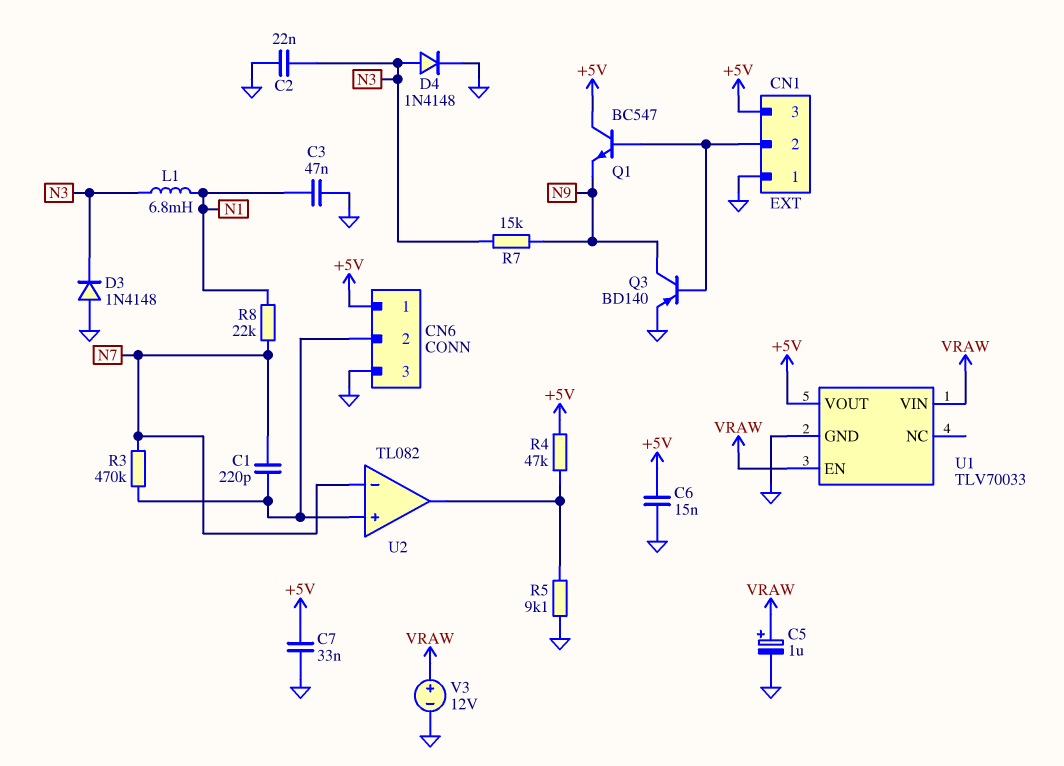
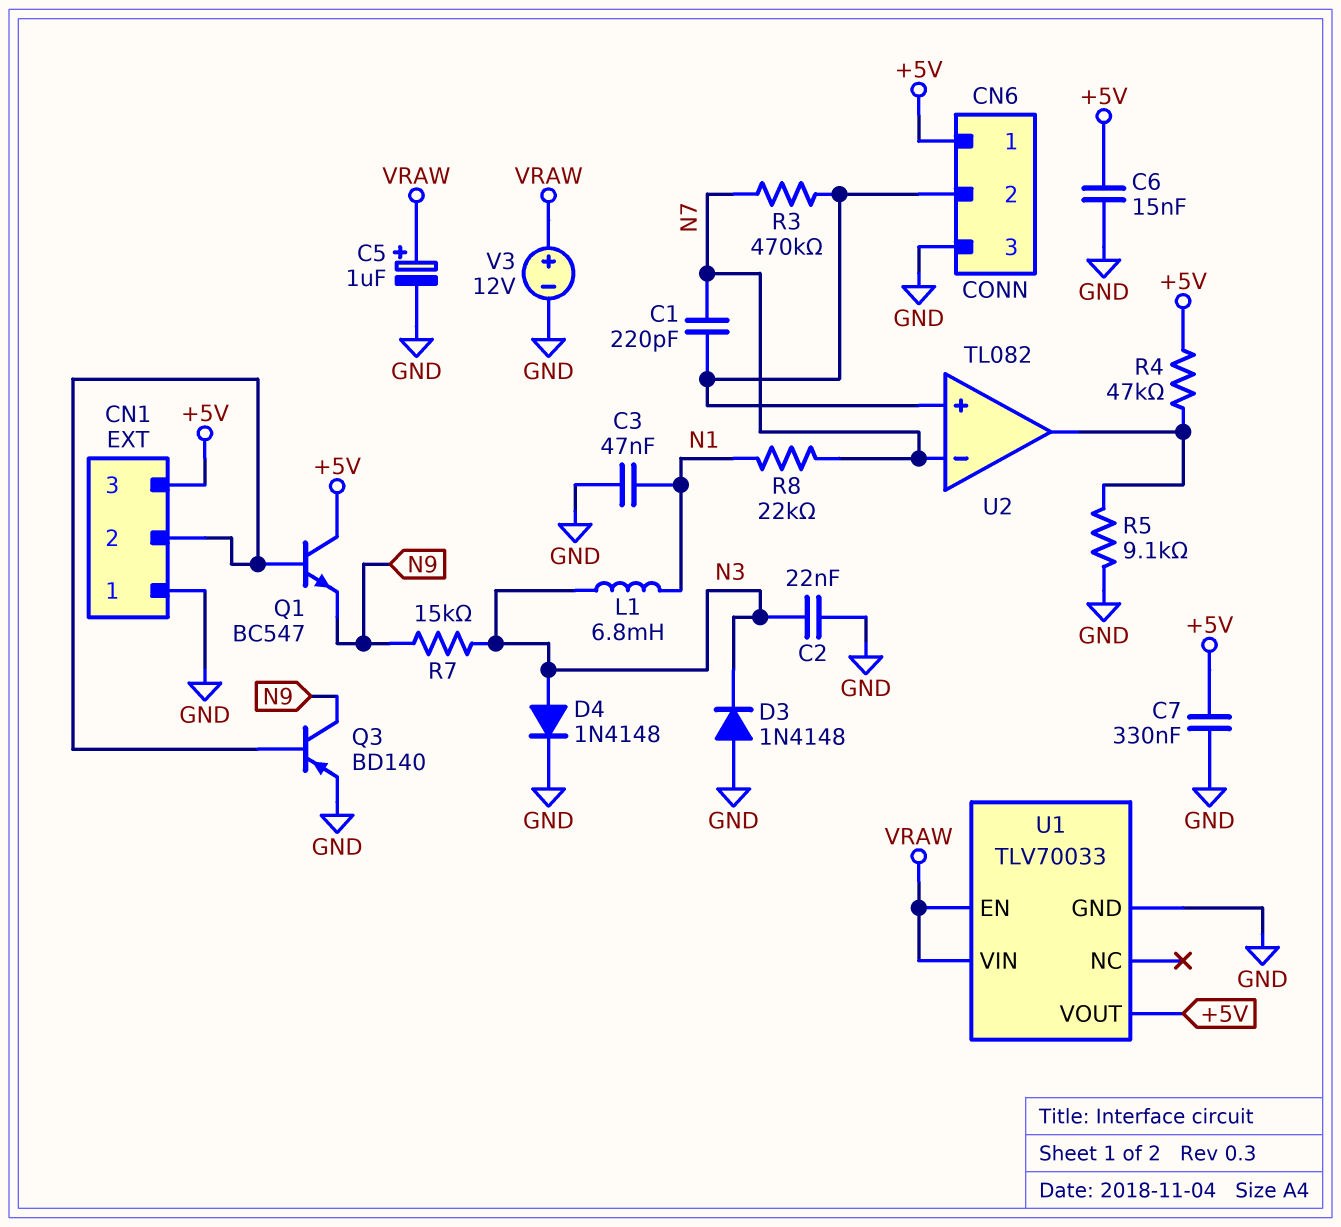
C7: 33nF (+5V, GND) -> 330nF (+5V, GND)

